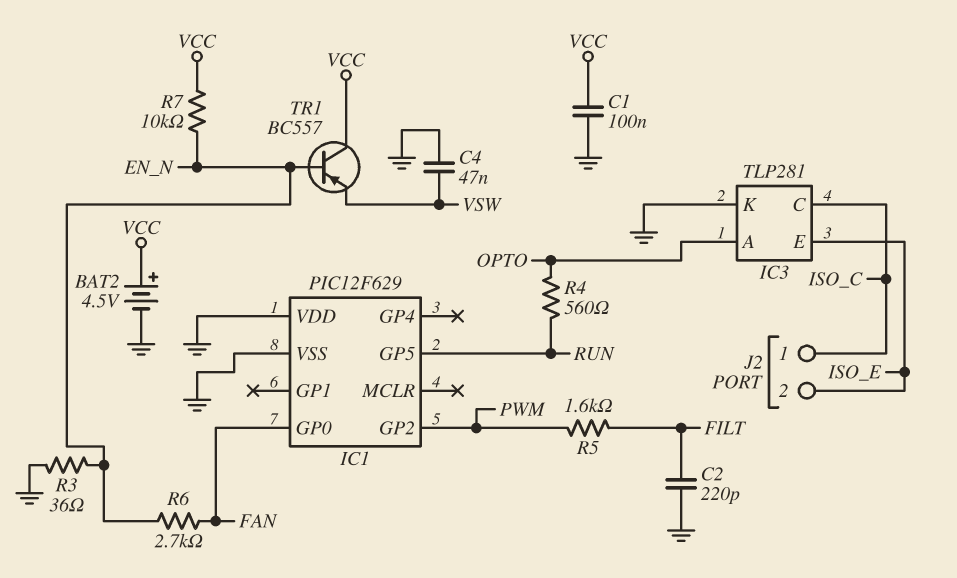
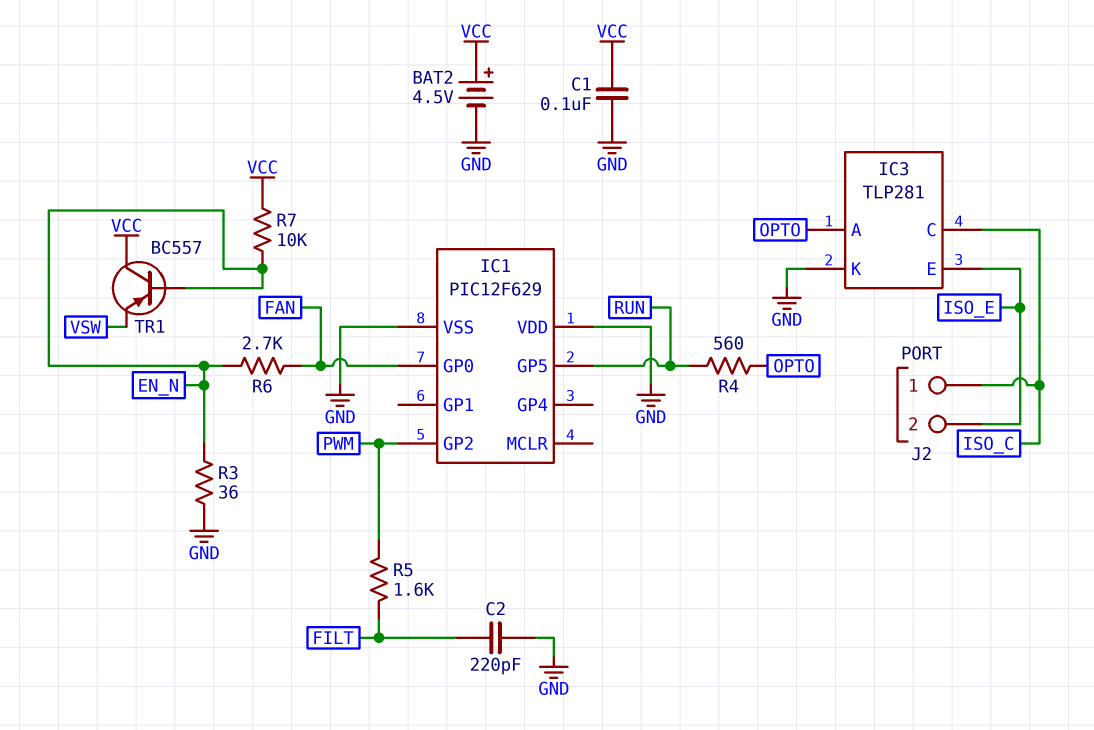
C4: 47nF (GND, VSW) -> none

